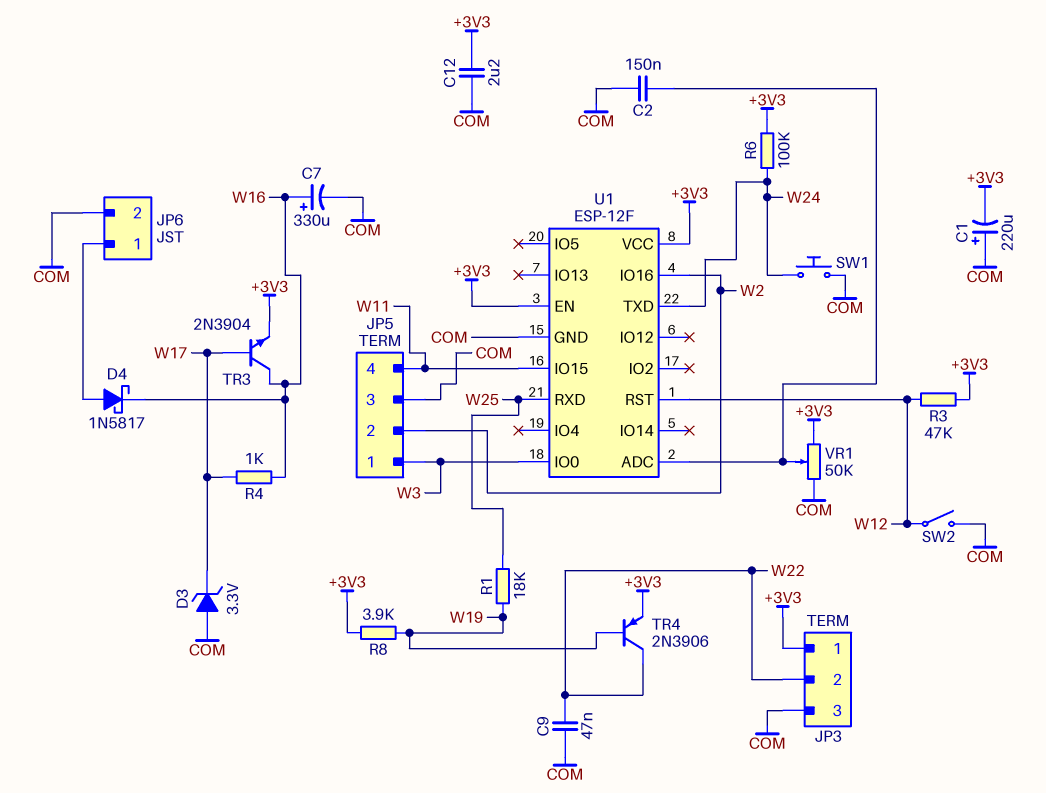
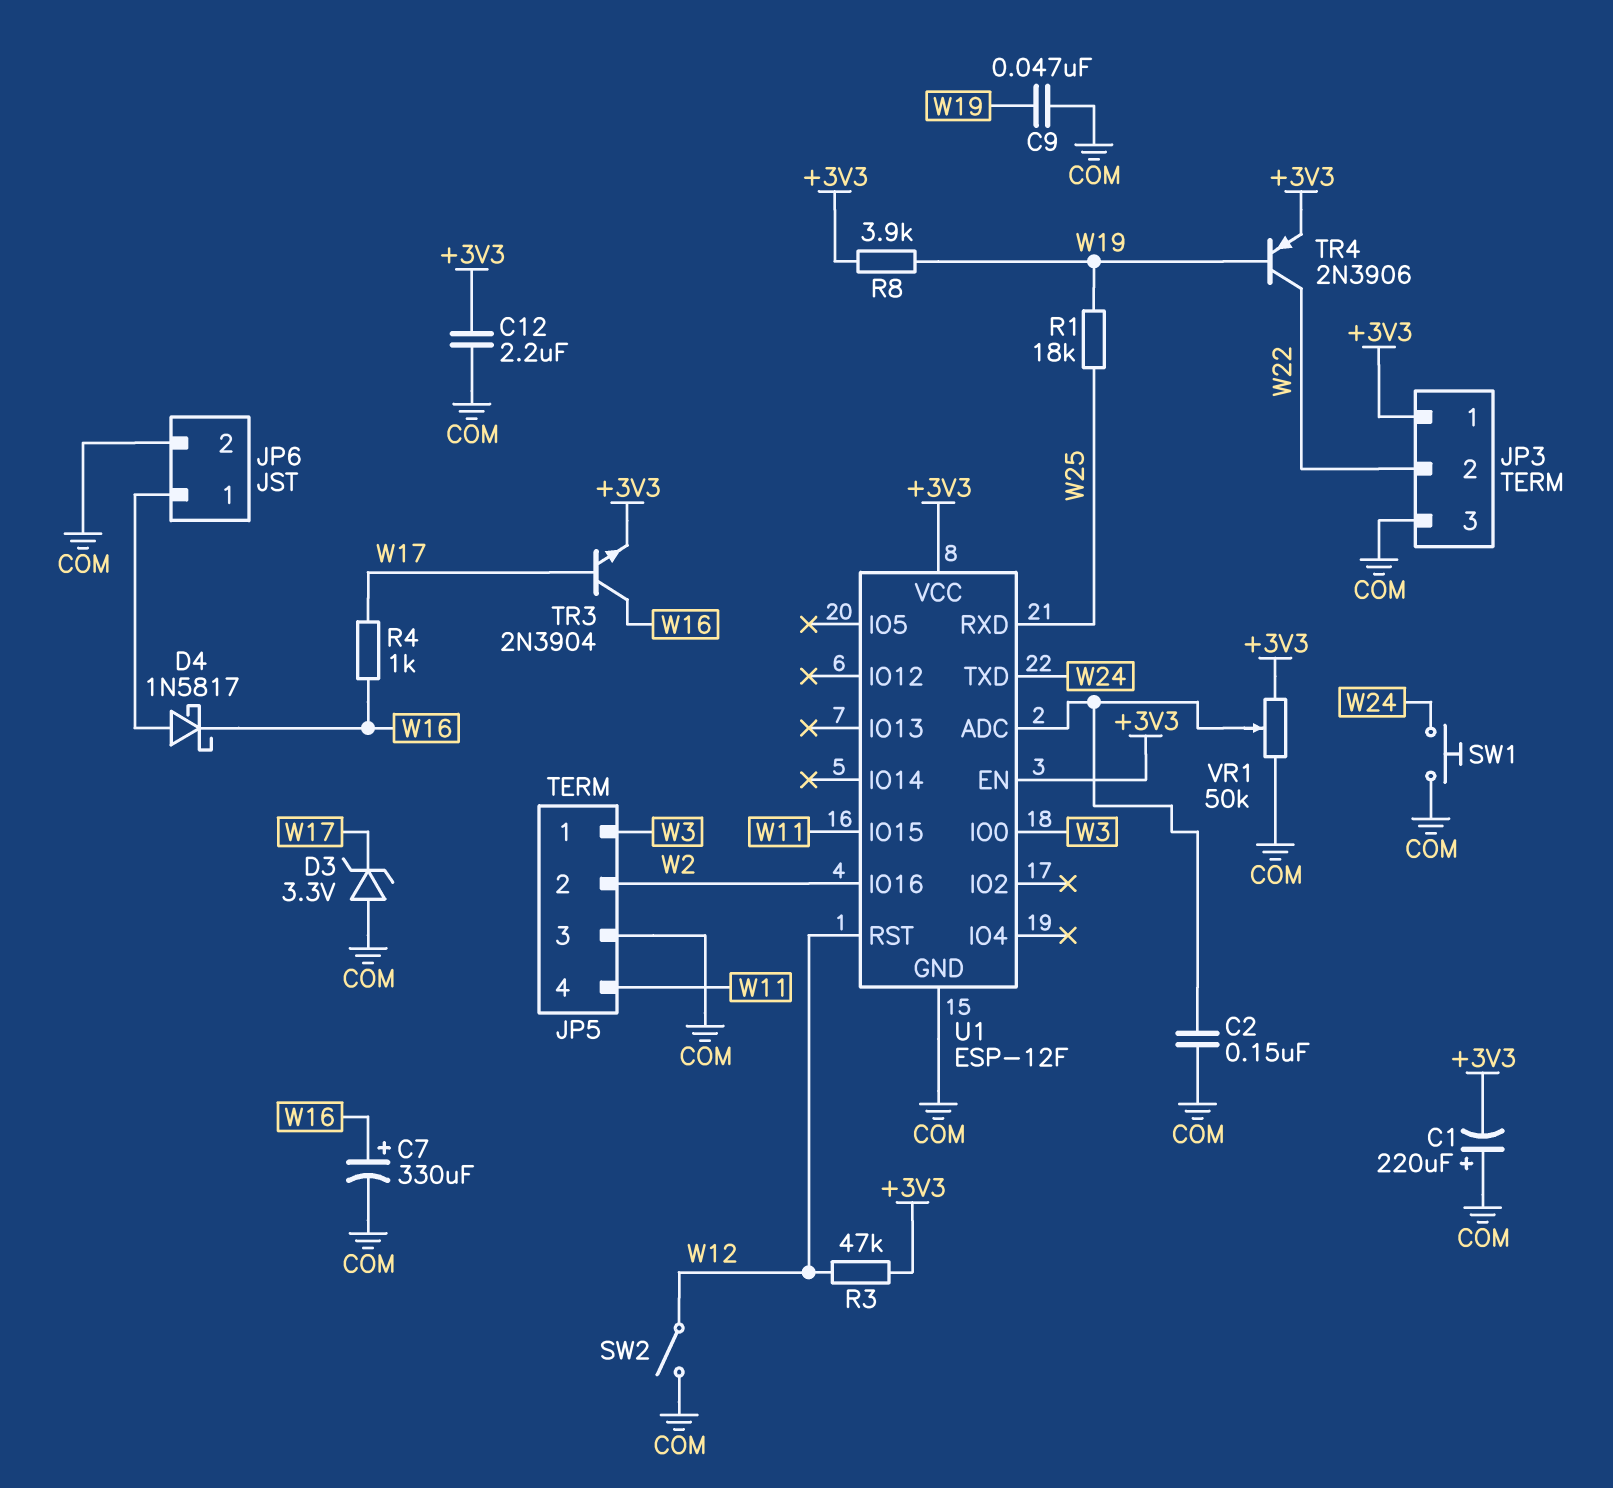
C9: 47nF (COM, W22) -> 47nF (COM, W19)
R6: 100k (+3V3, W24) -> none

